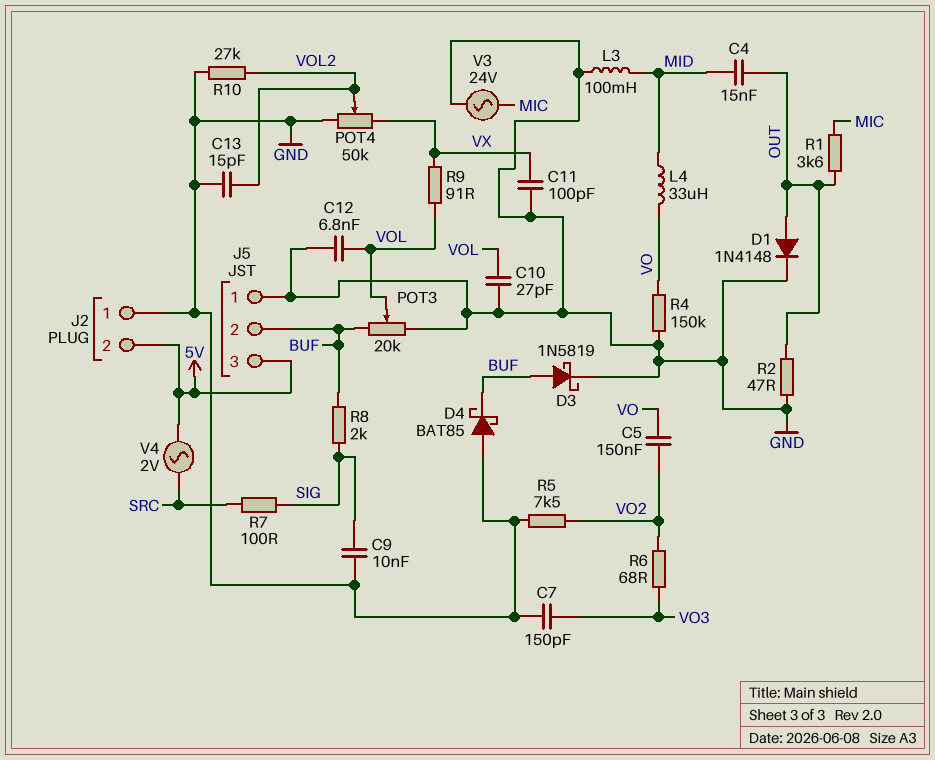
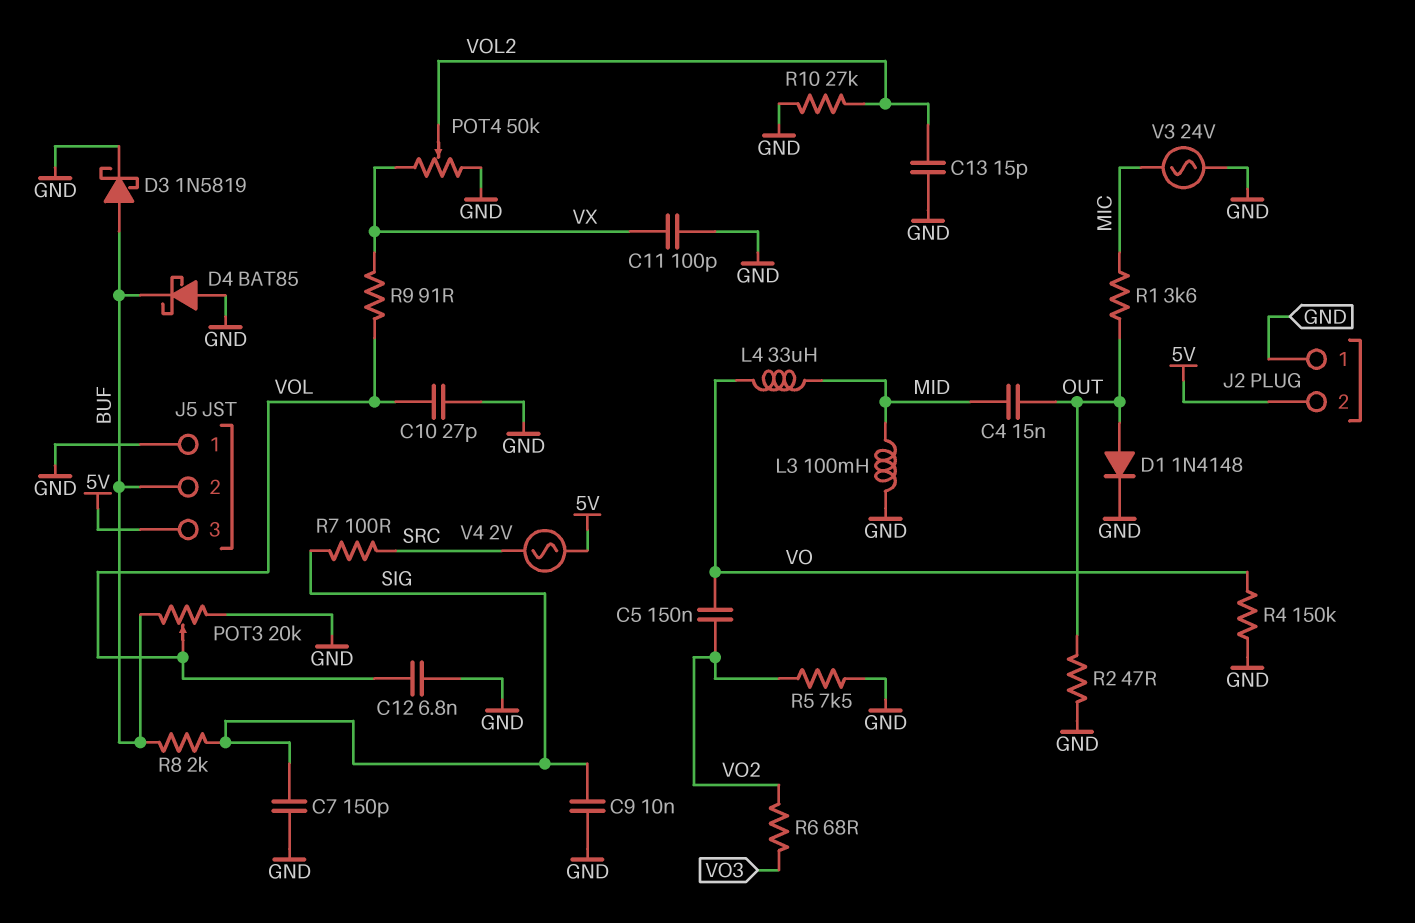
C7: 150pF (GND, VO3) -> 150pF (GND, SIG)

